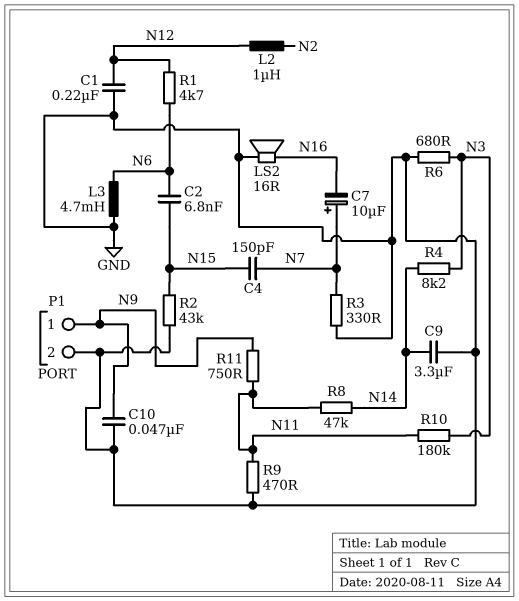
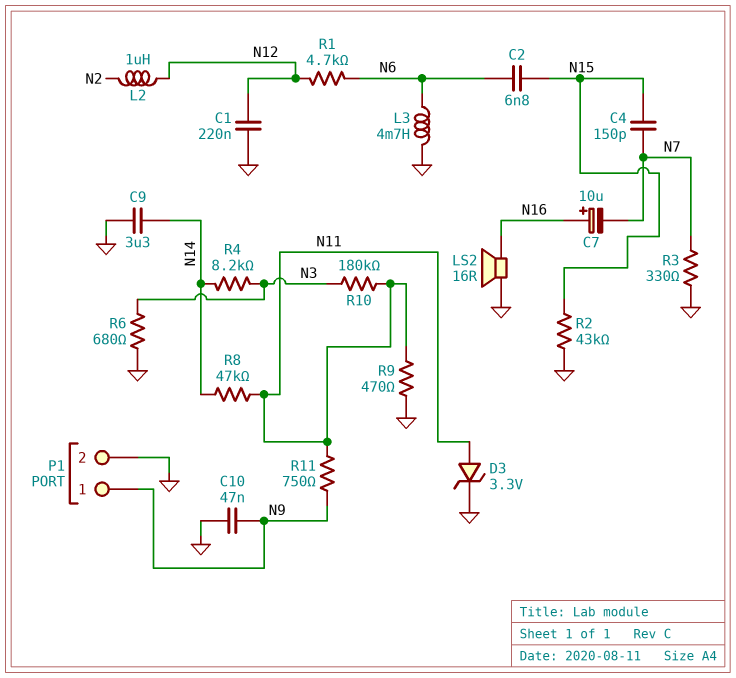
C7: 10uF (plus N7, minus N16) -> 10uF (plus N16, minus N7)
D3: none -> zener 3.3V (A N11, K GND)

